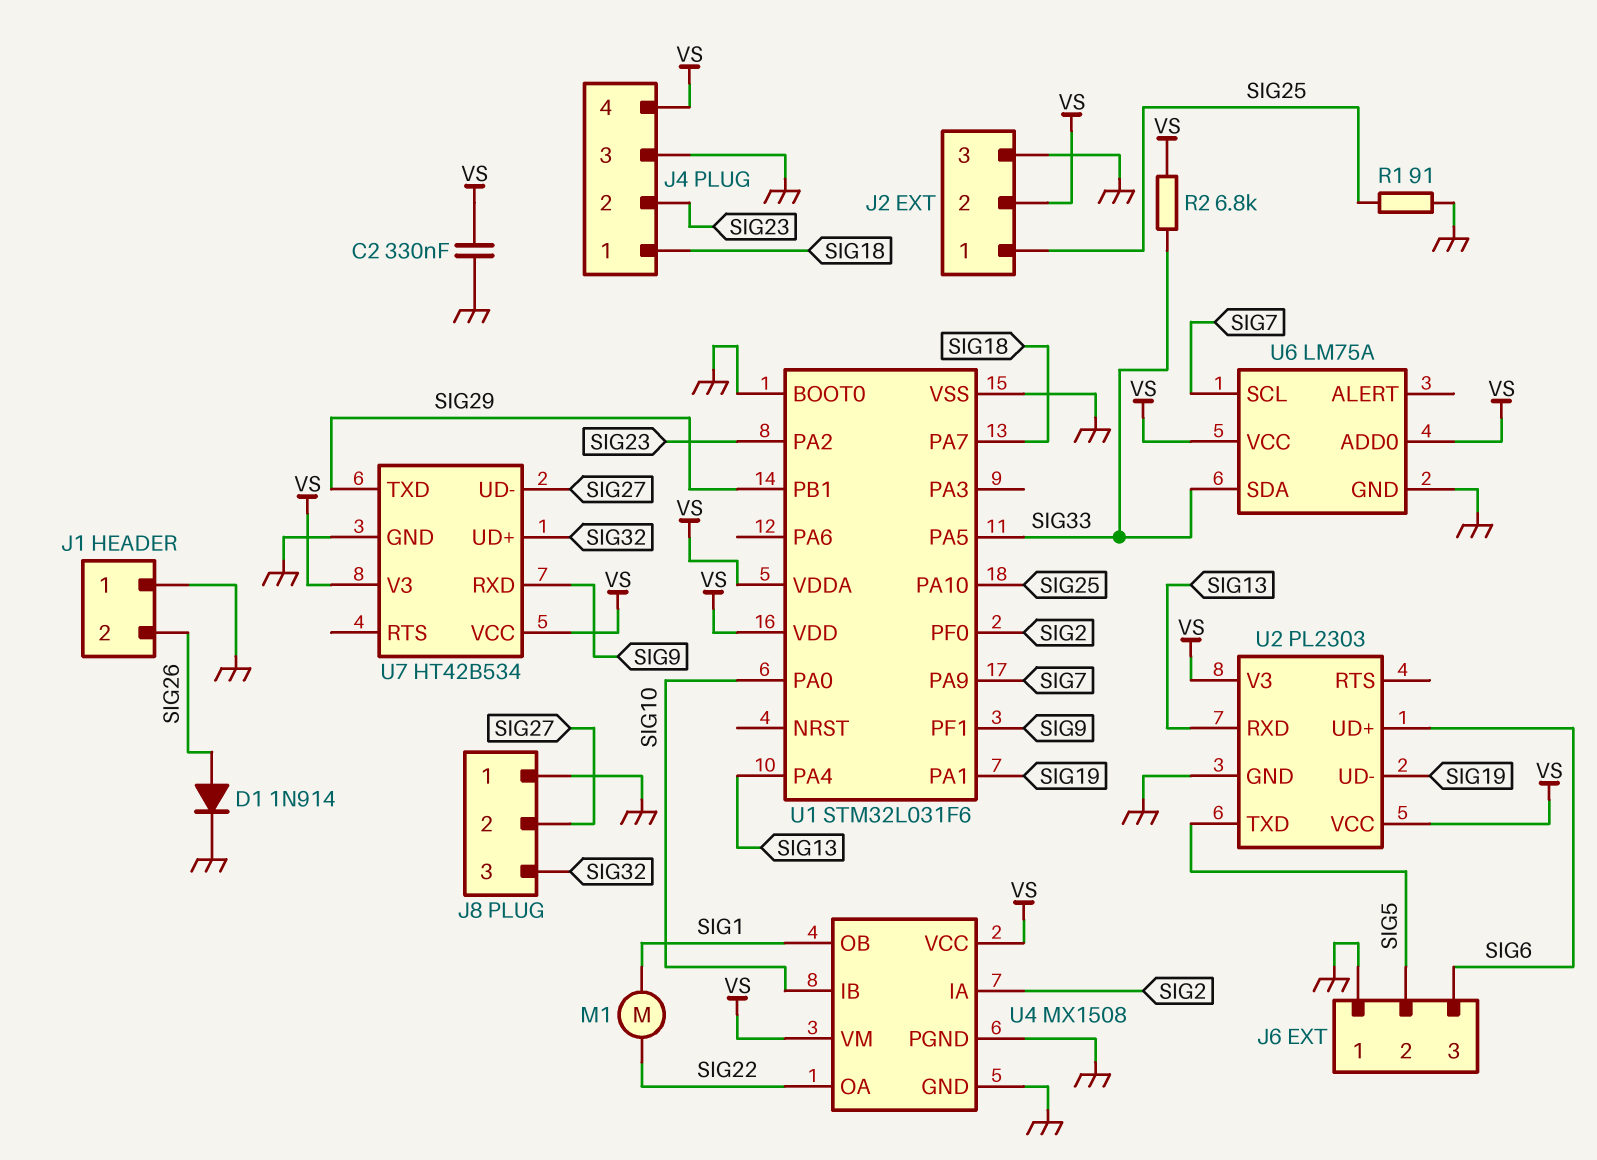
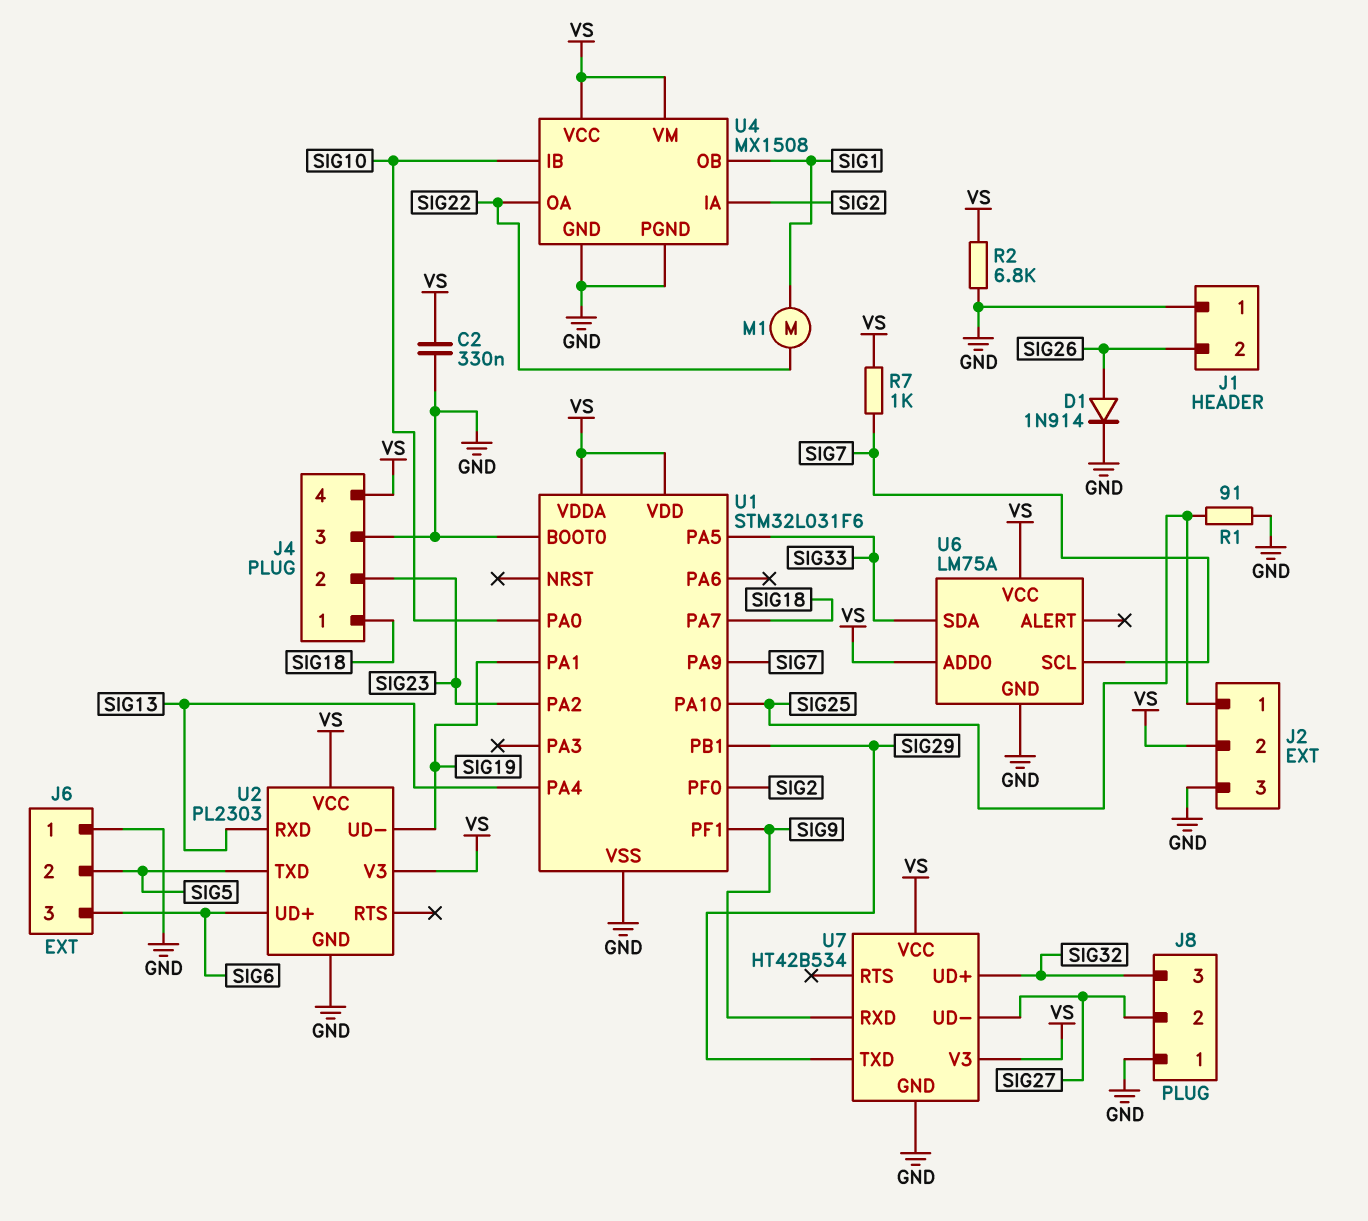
R2: 6.8k (SIG33, VS) -> 6.8k (GND, VS)
R7: none -> 1k (SIG7, VS)

